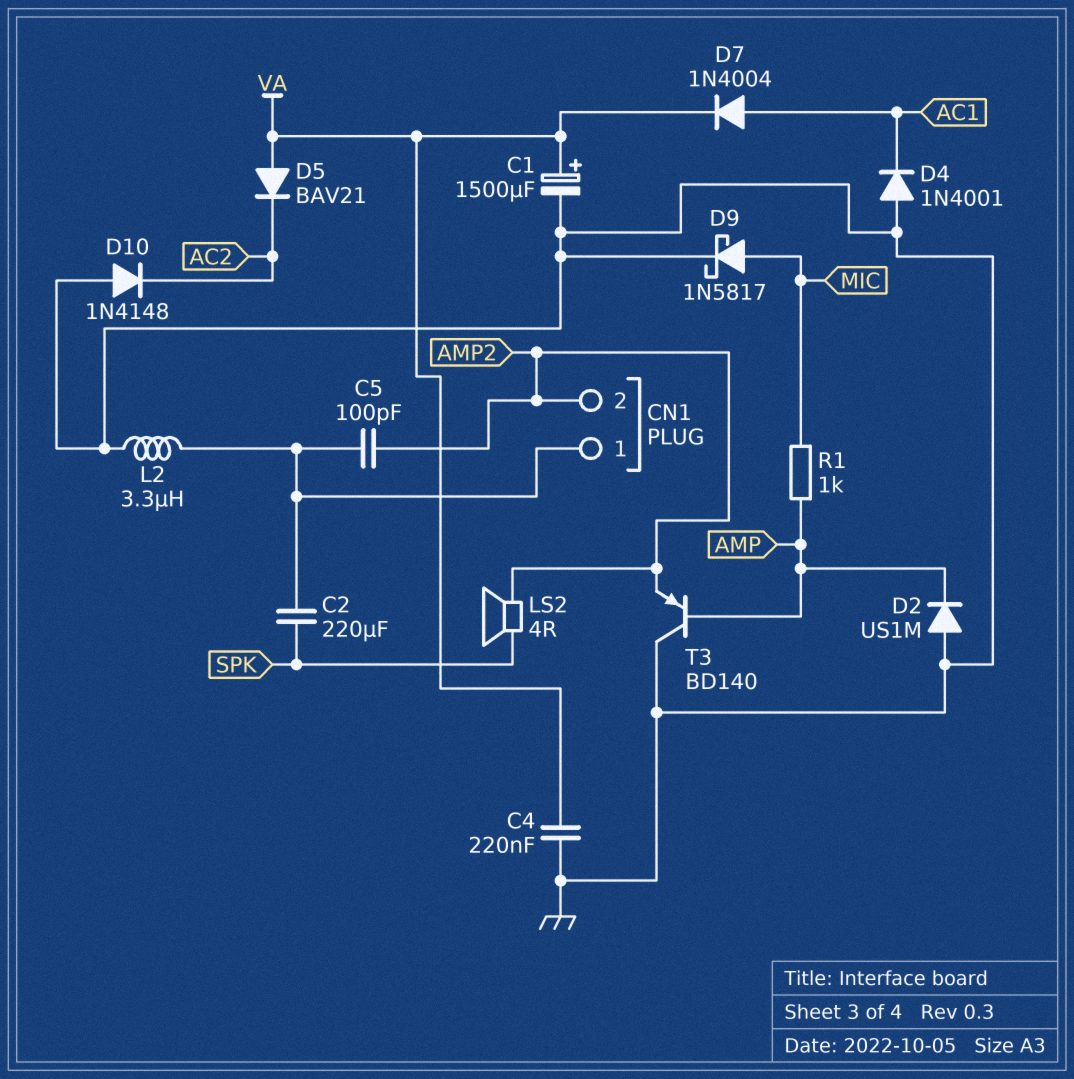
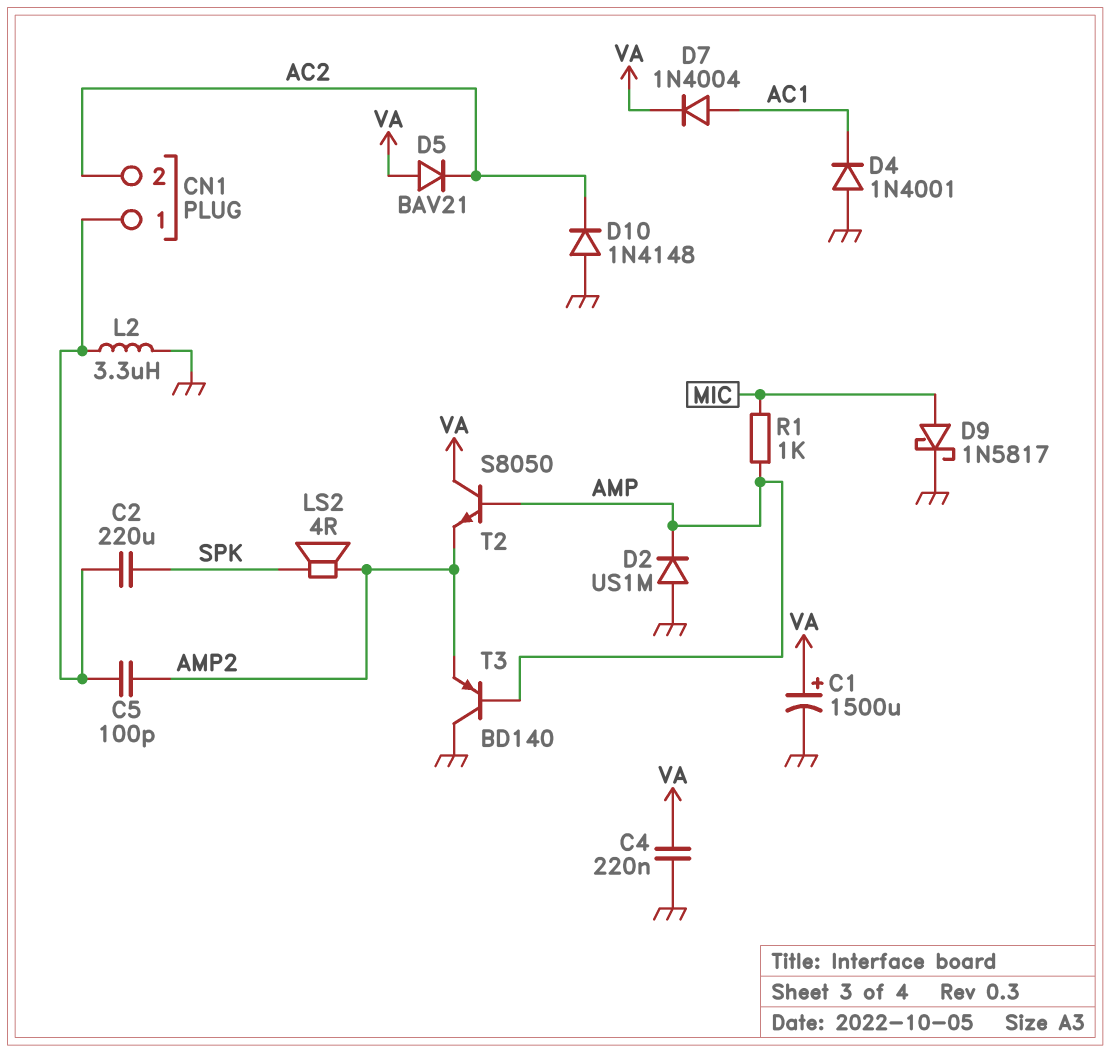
CN1 pin 2: AMP2 -> AC2
T2: none -> NPN S8050 (B AMP, C VA, E AMP2)

